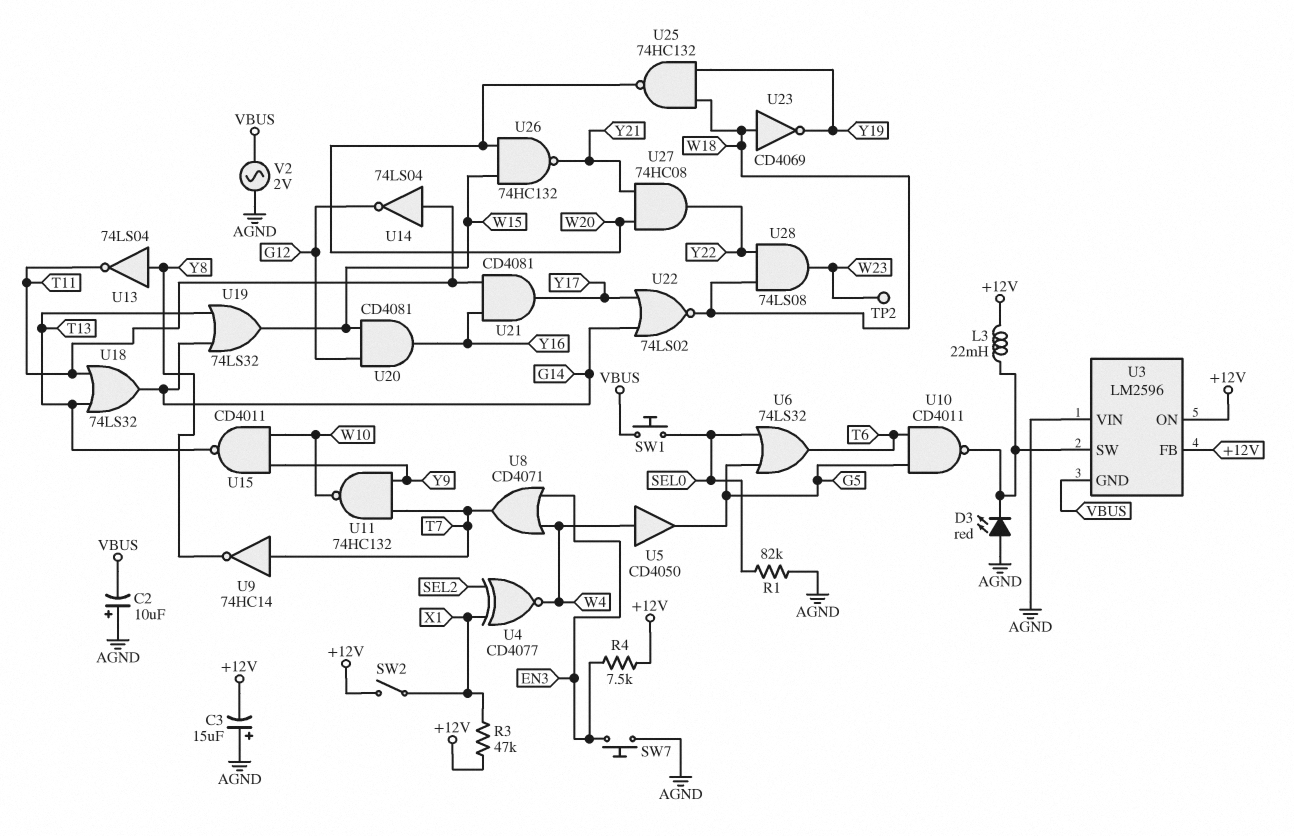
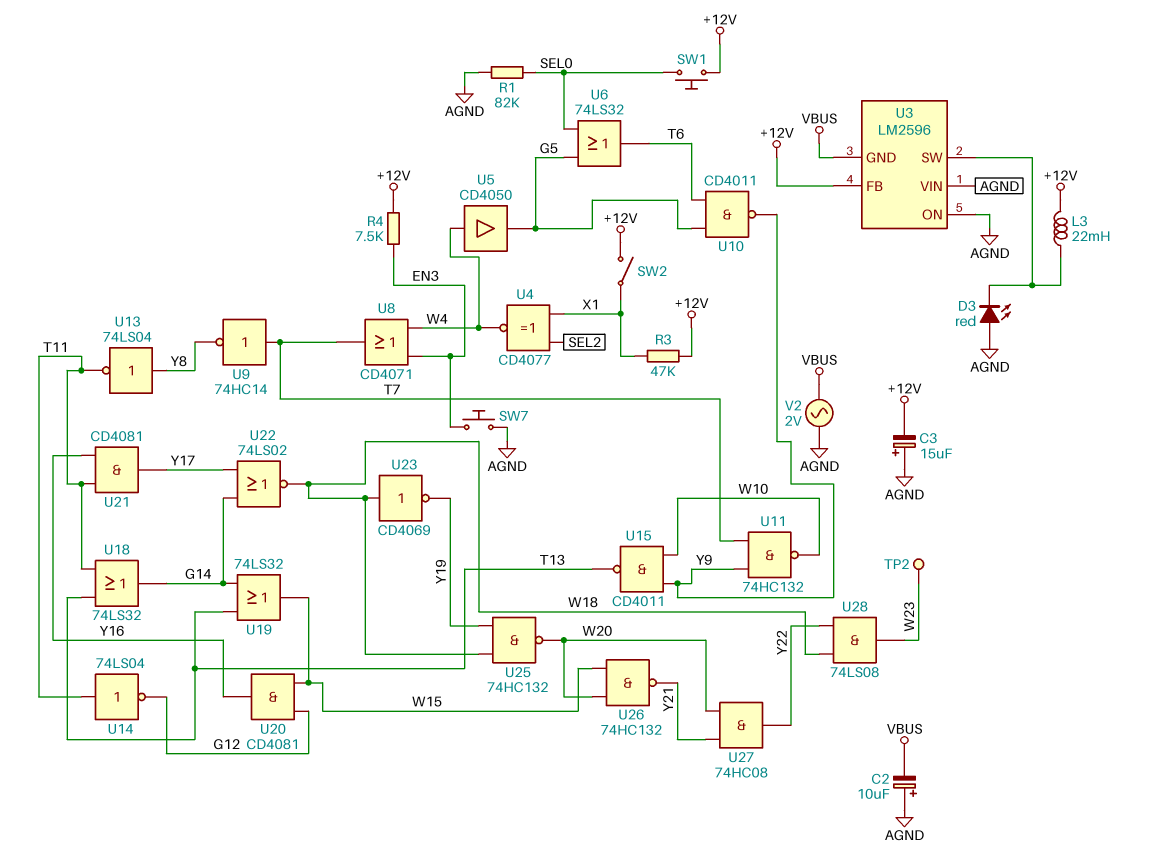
SW1: button (SEL0, VBUS) -> button (+12V, SEL0)
U3 pin ON: +12V -> AGND
U10: NAND CD4011 (in G5, in T6, out U3/SW) -> NAND CD4011 (in G5, in T6, out Y9)

